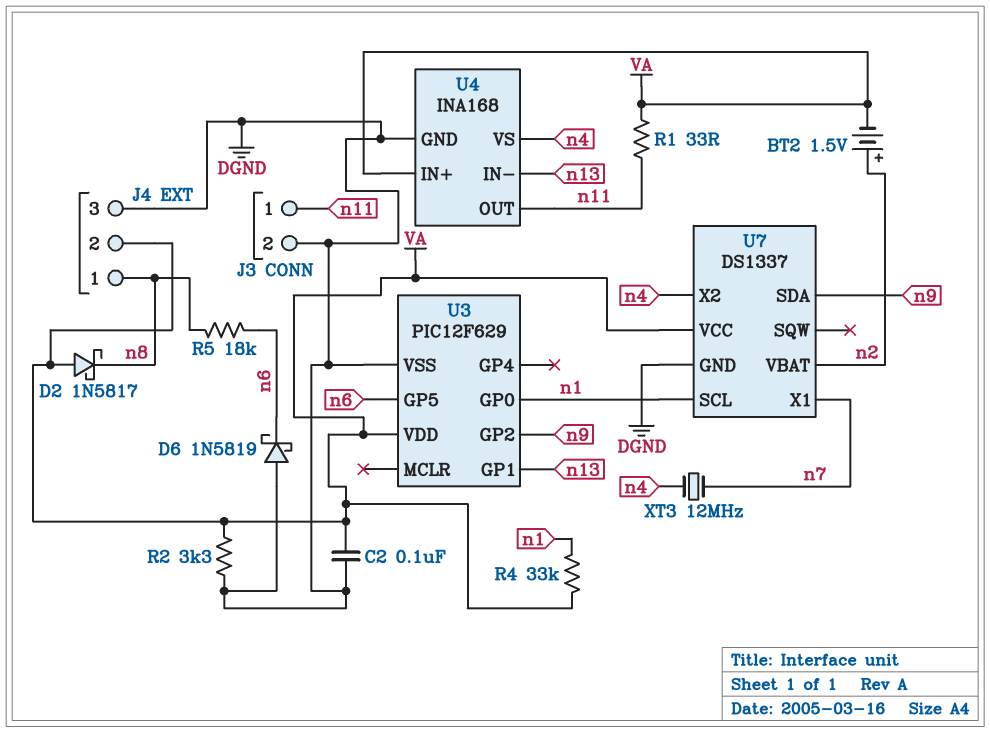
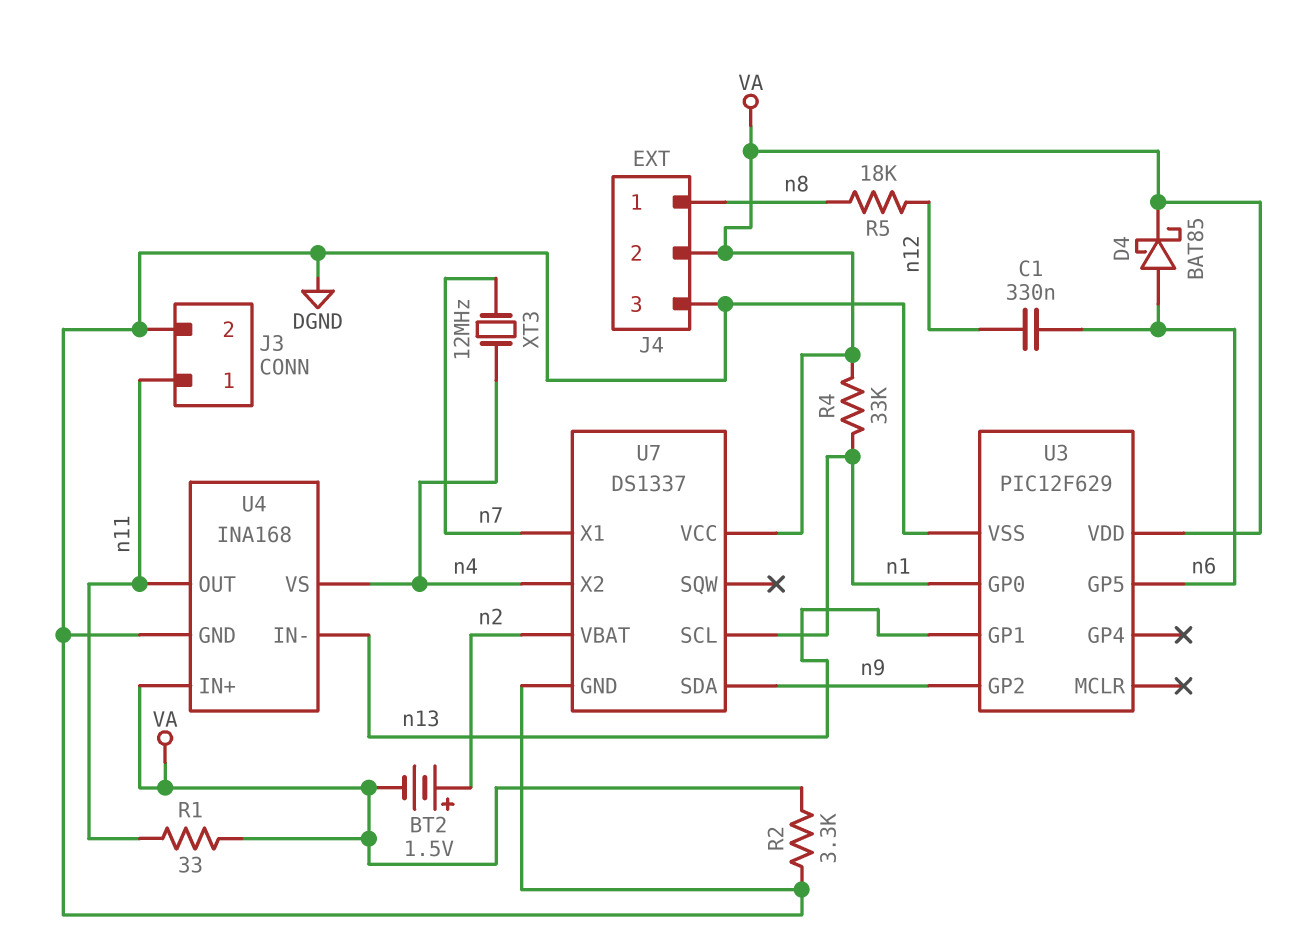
C1: none -> 330nF (n6, n12)
C2: 100nF (DGND, VA) -> none
D2: schottky 1N5817 (A VA, K n8) -> none
D4: none -> schottky BAT85 (A n6, K VA)
D6: schottky 1N5819 (A DGND, K n6) -> none
R5: 18k (n6, n8) -> 18k (n8, n12)

